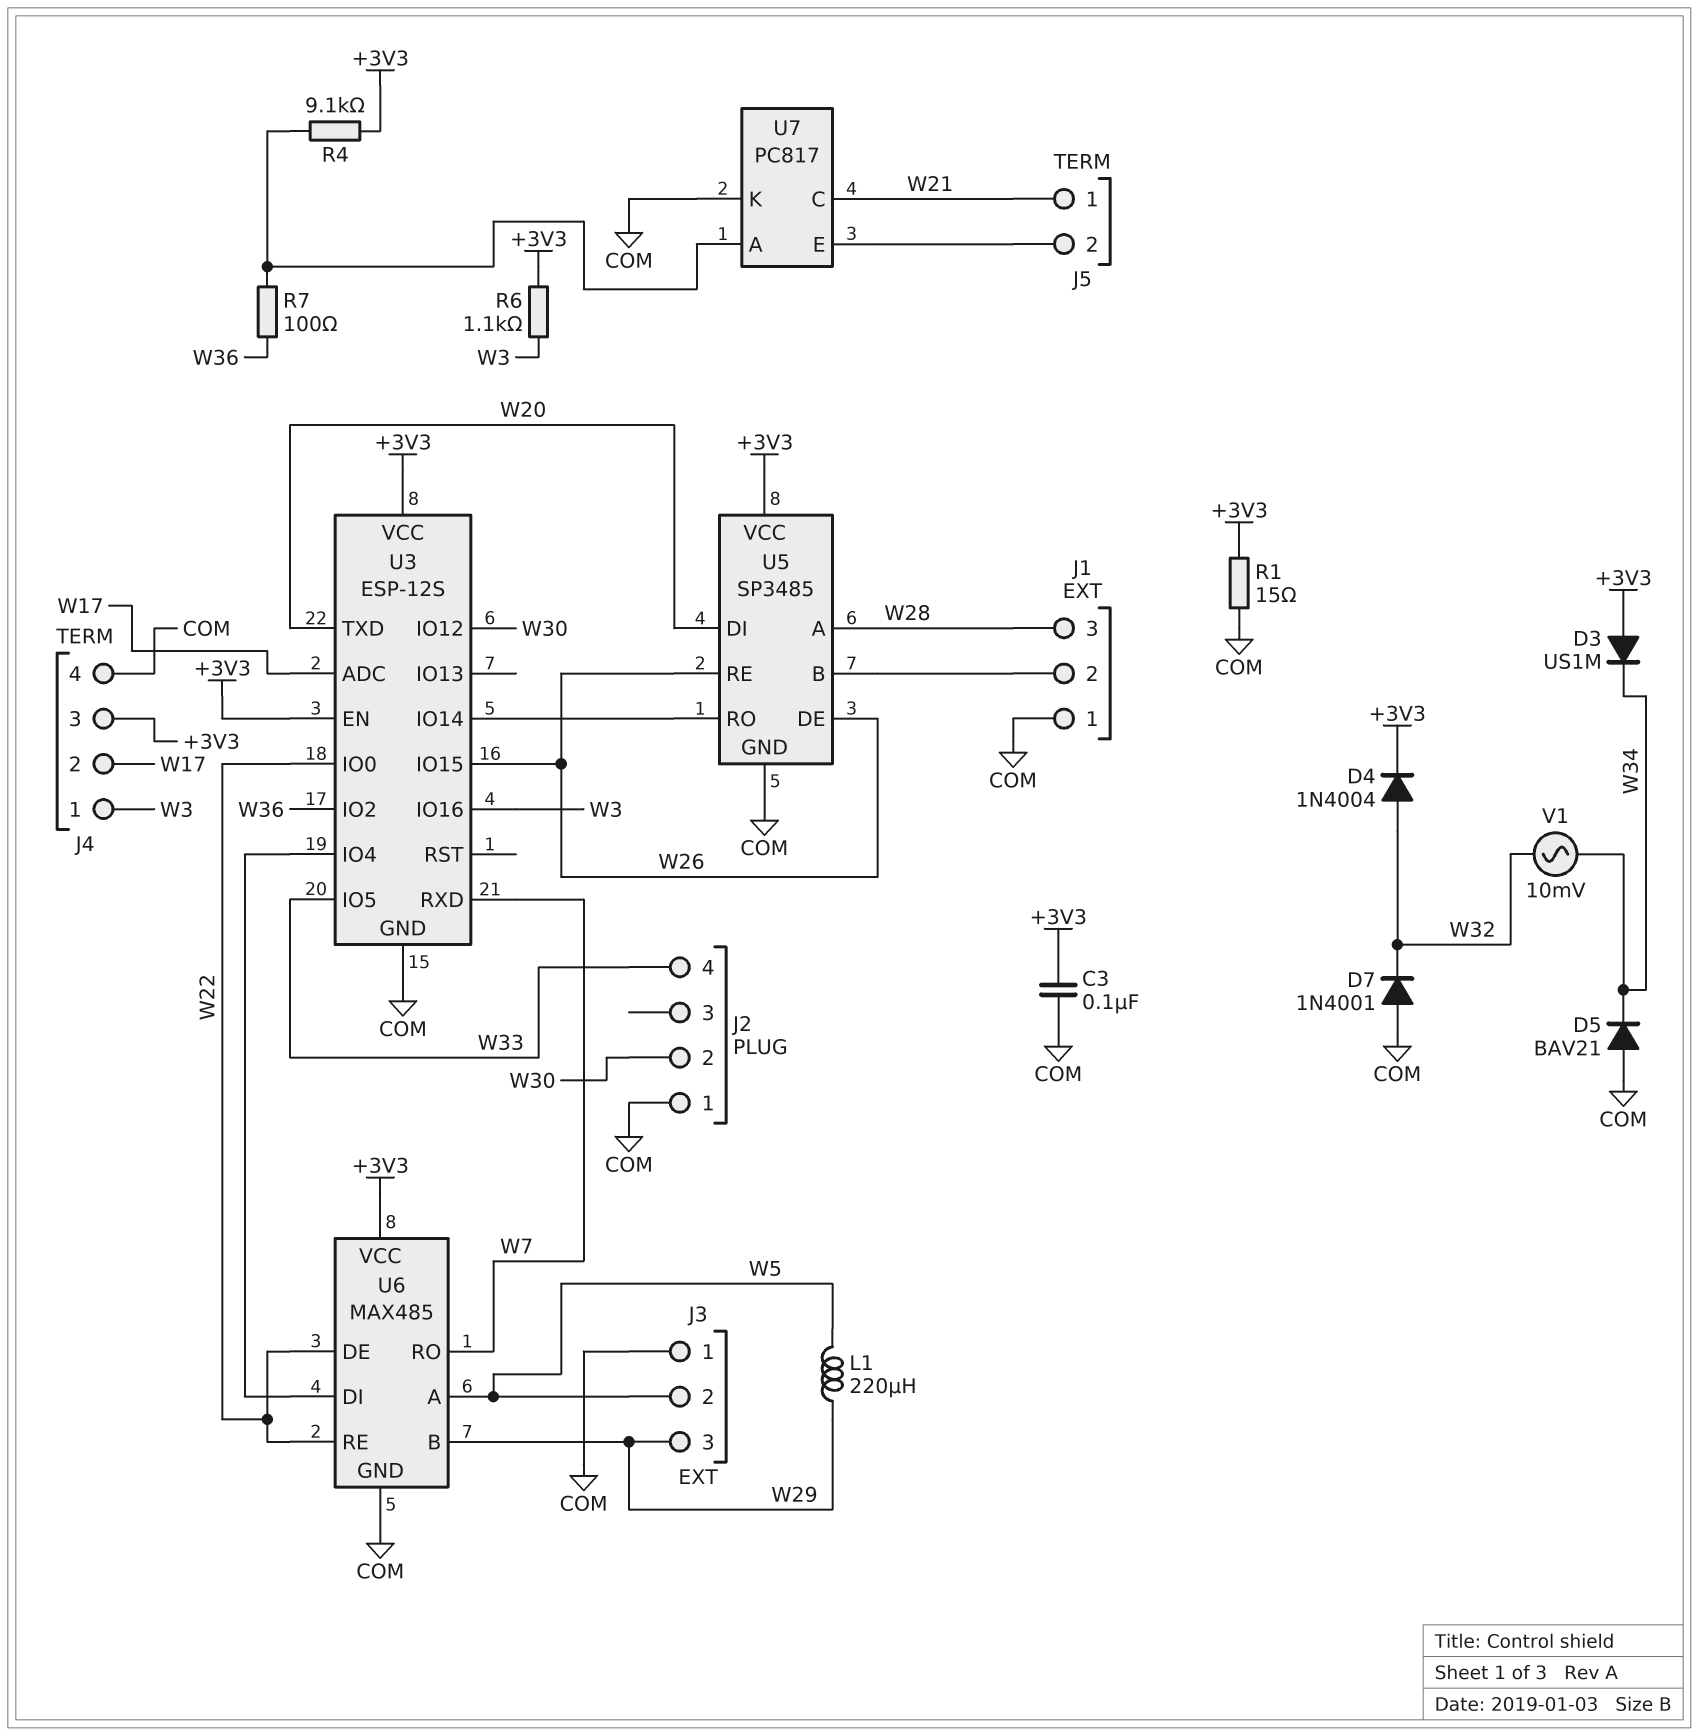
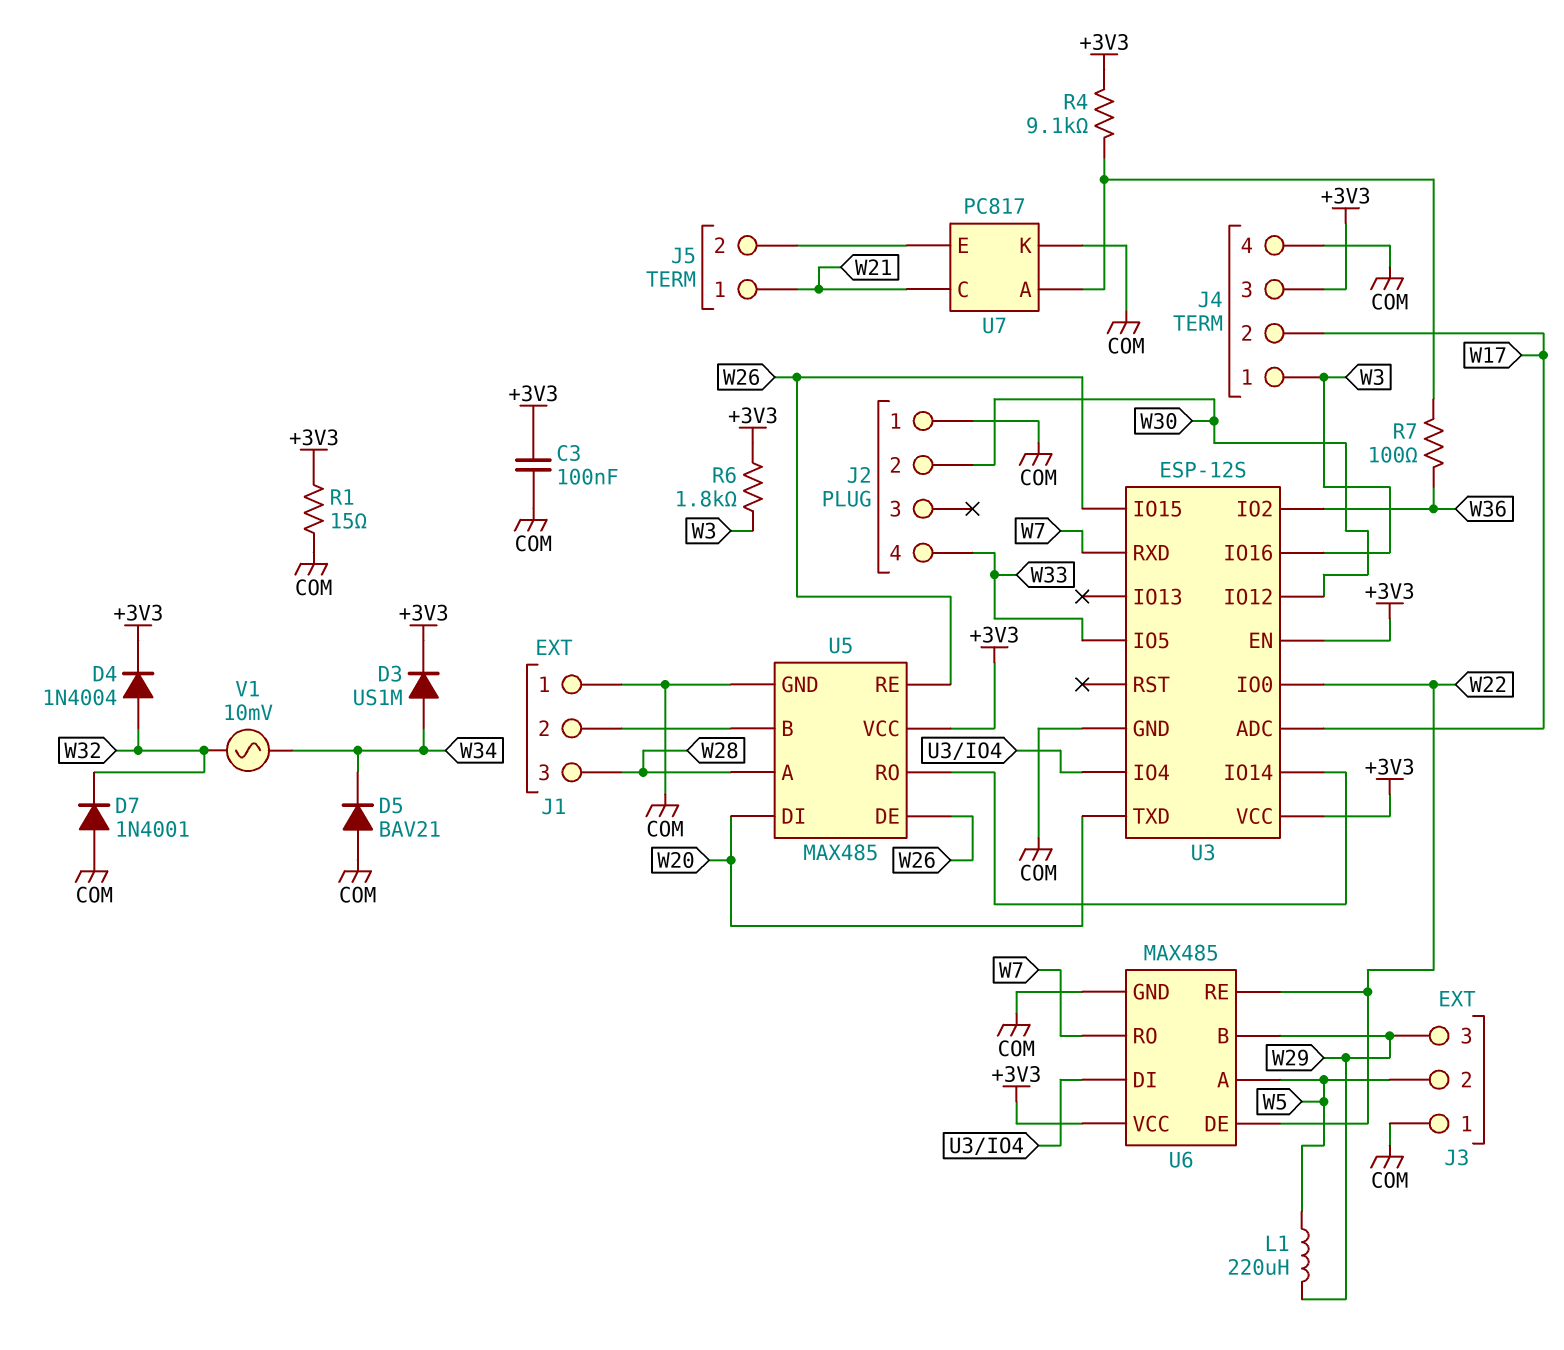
D3: diode US1M (A +3V3, K W34) -> diode US1M (A W34, K +3V3)
R6: 1.1k (+3V3, W3) -> 1.8k (+3V3, W3)
U5: SP3485 -> MAX485

